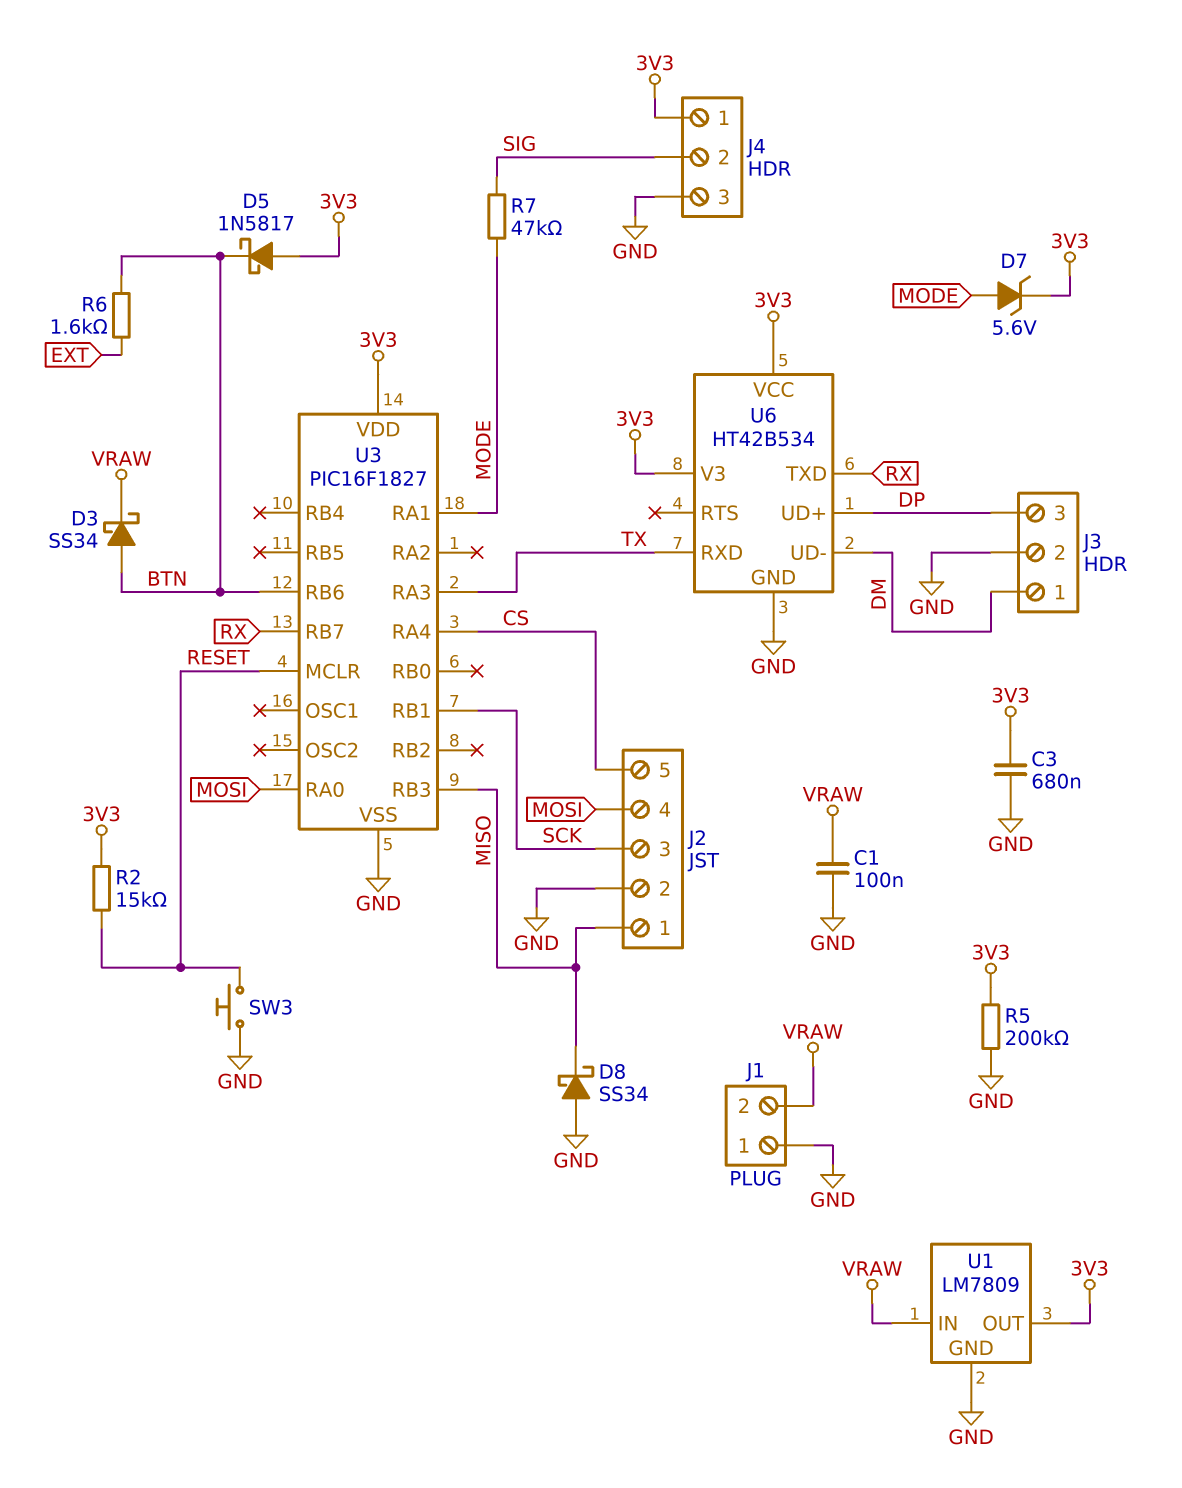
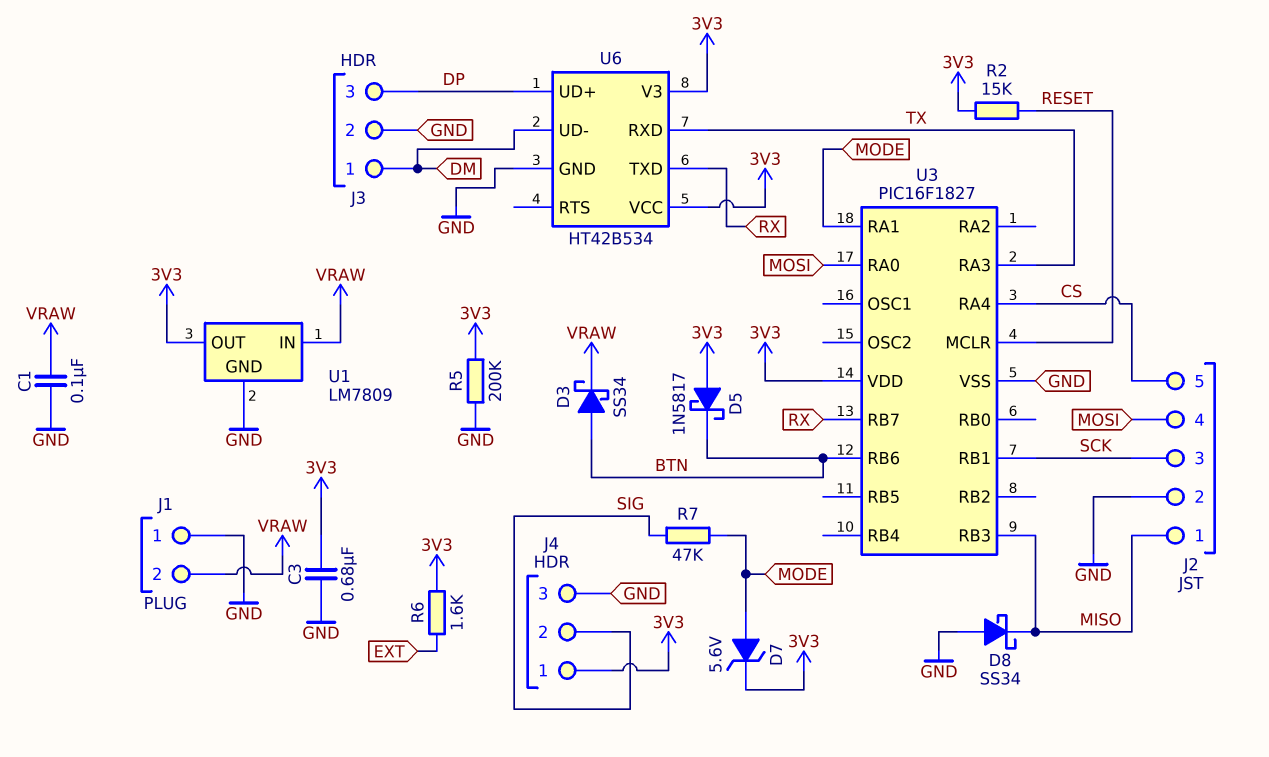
R6: 1.6k (BTN, EXT) -> 1.6k (3V3, EXT)
SW3: button (GND, RESET) -> none

